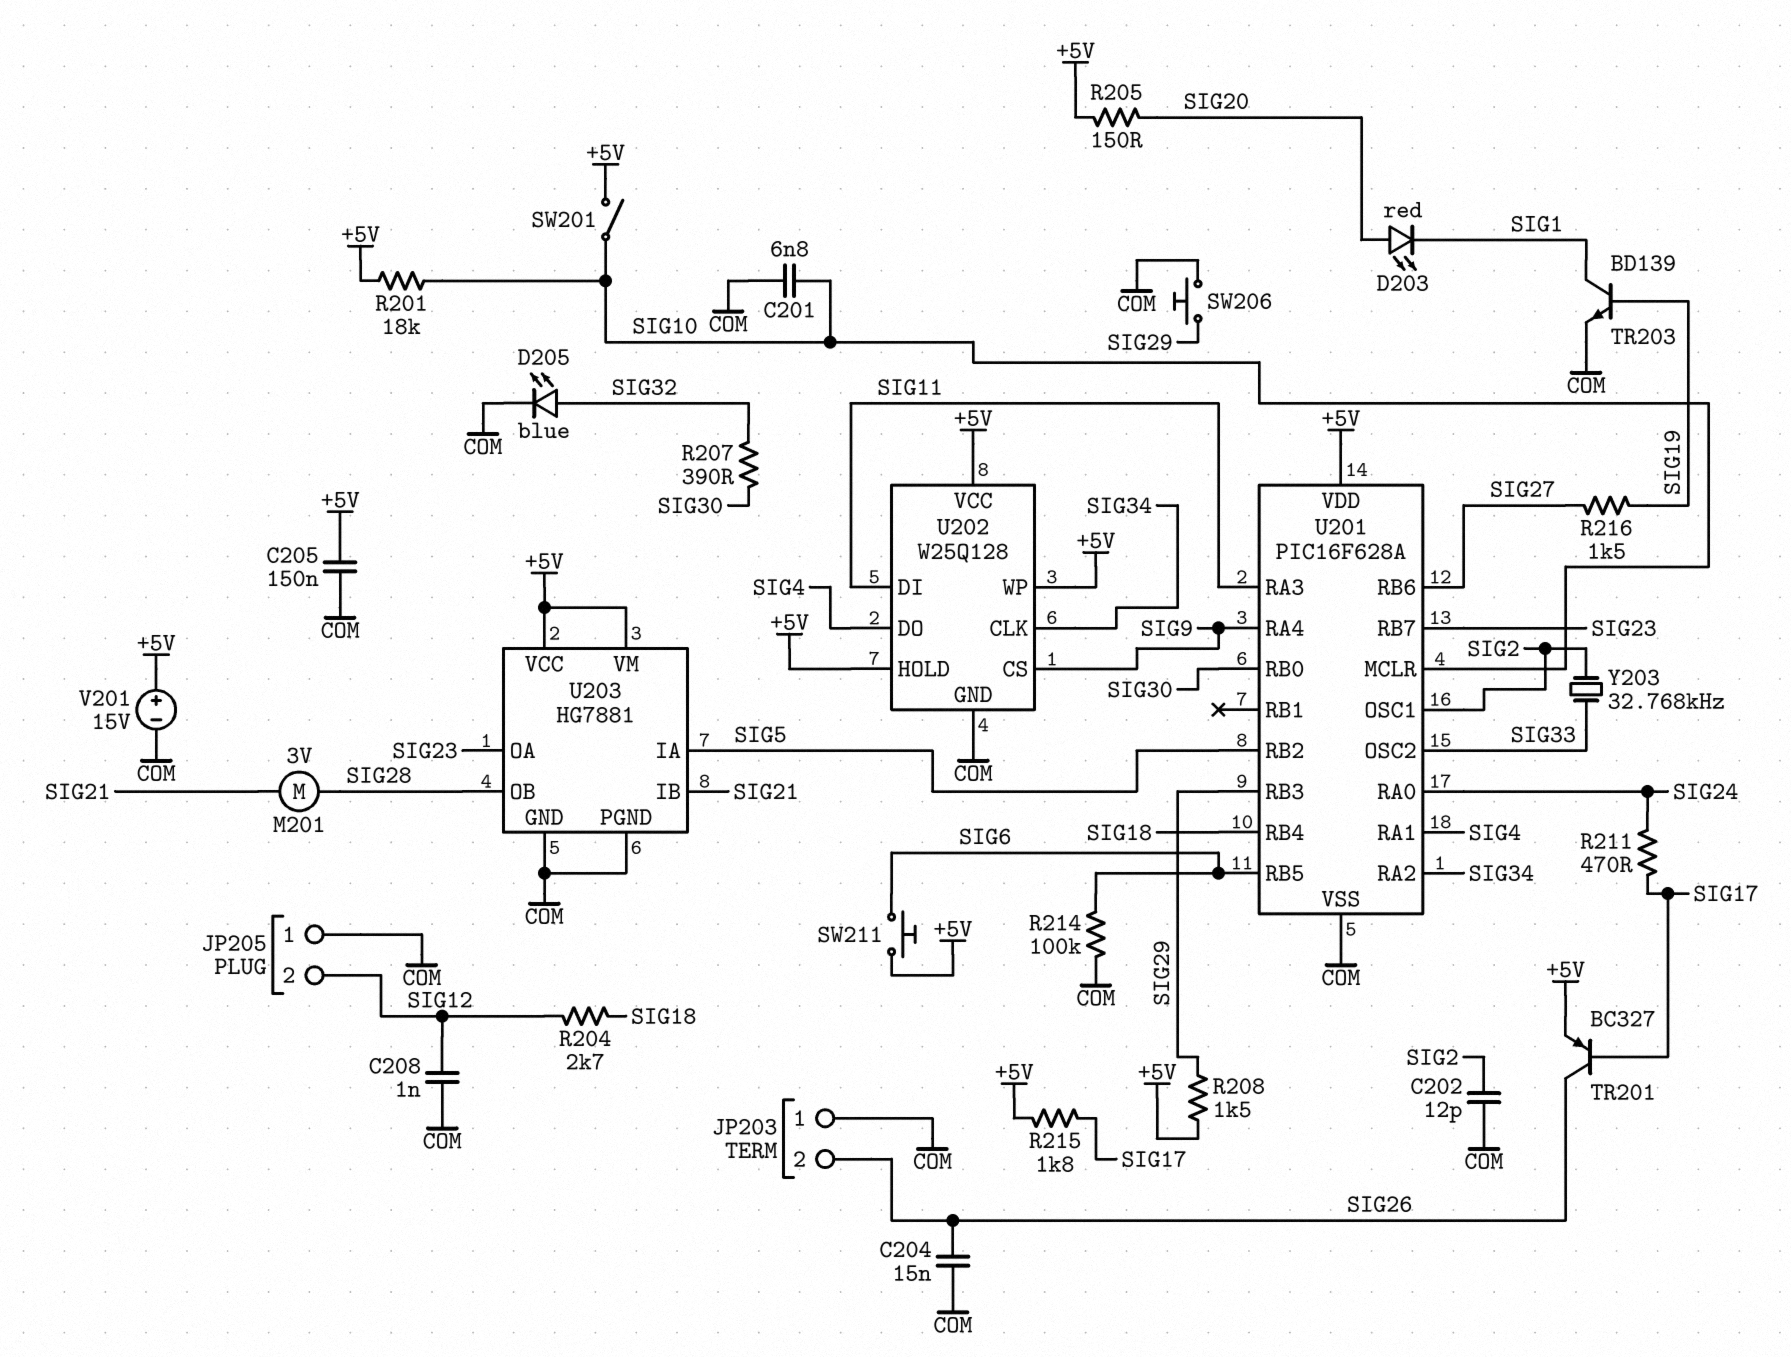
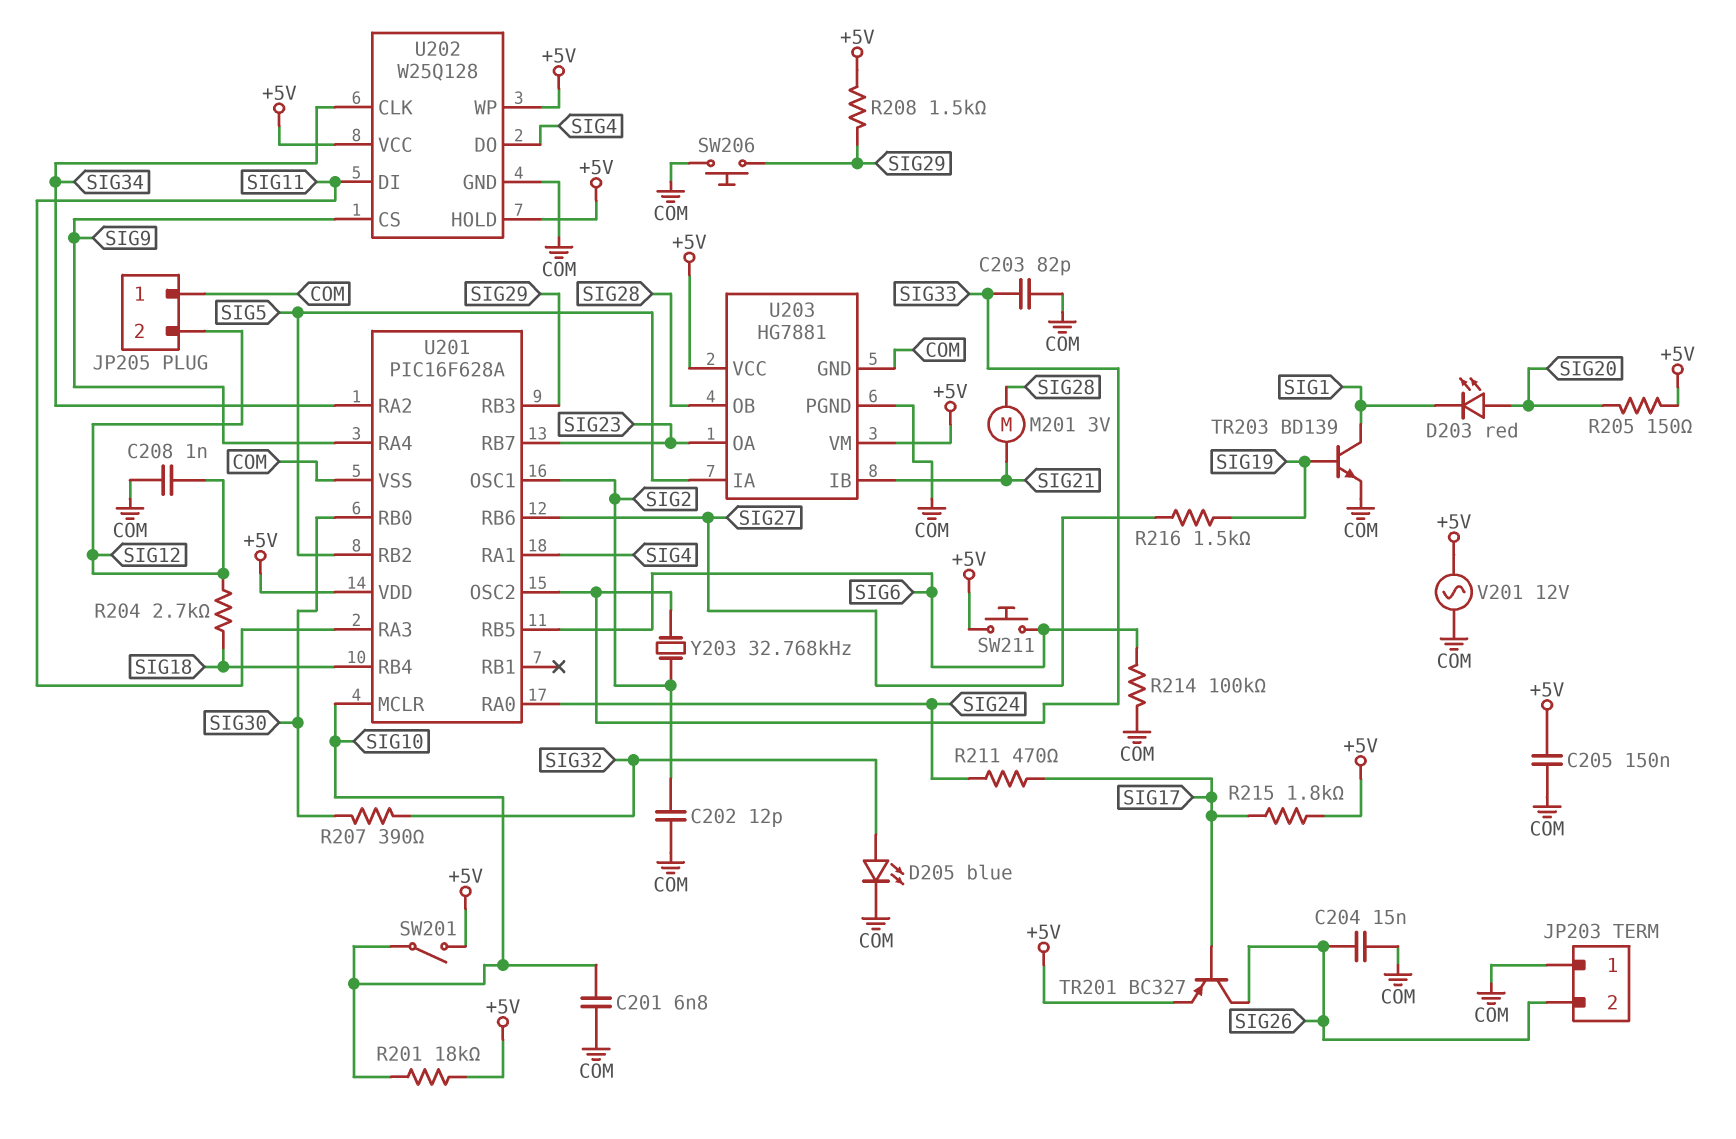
C203: none -> 82pF (COM, SIG33)
V201: 15V (plus +5V, minus COM) -> AC 12V (+5V, COM)

